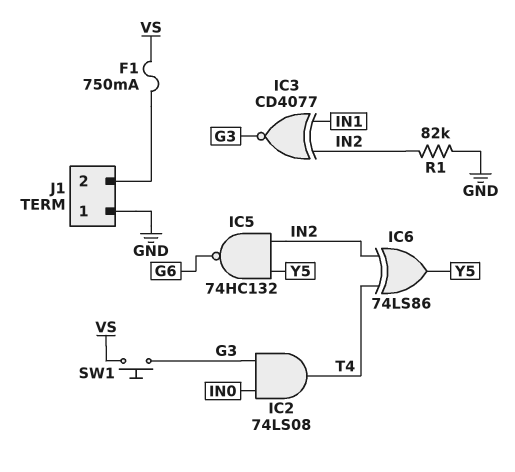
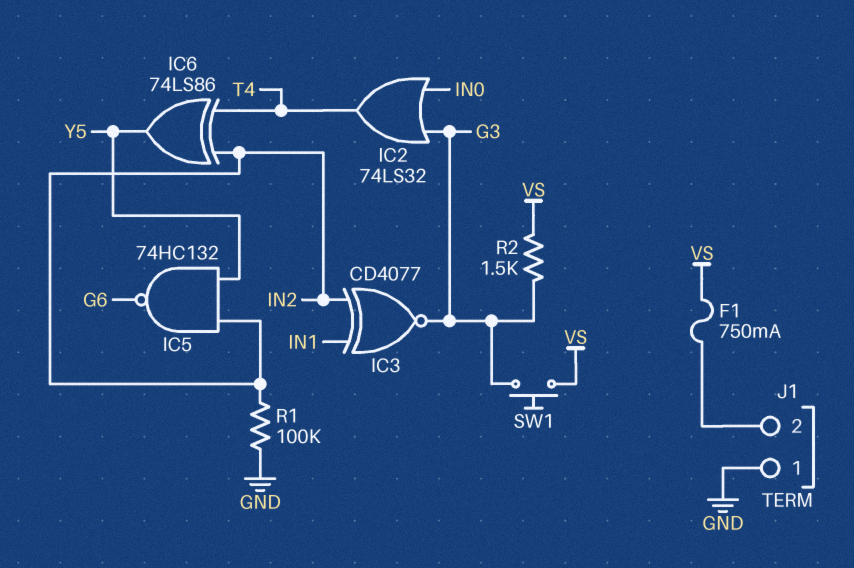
IC2: AND 74LS08 (in G3, in IN0, out T4) -> OR 74LS32 (in G3, in IN0, out T4)
R1: 82k (GND, IN2) -> 100k (GND, IN2)
R2: none -> 1.5k (G3, VS)

